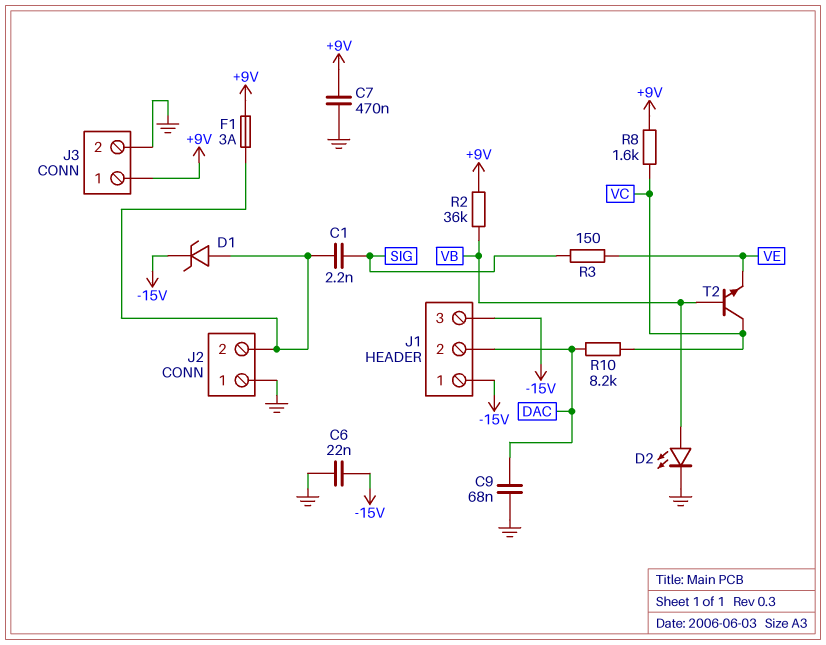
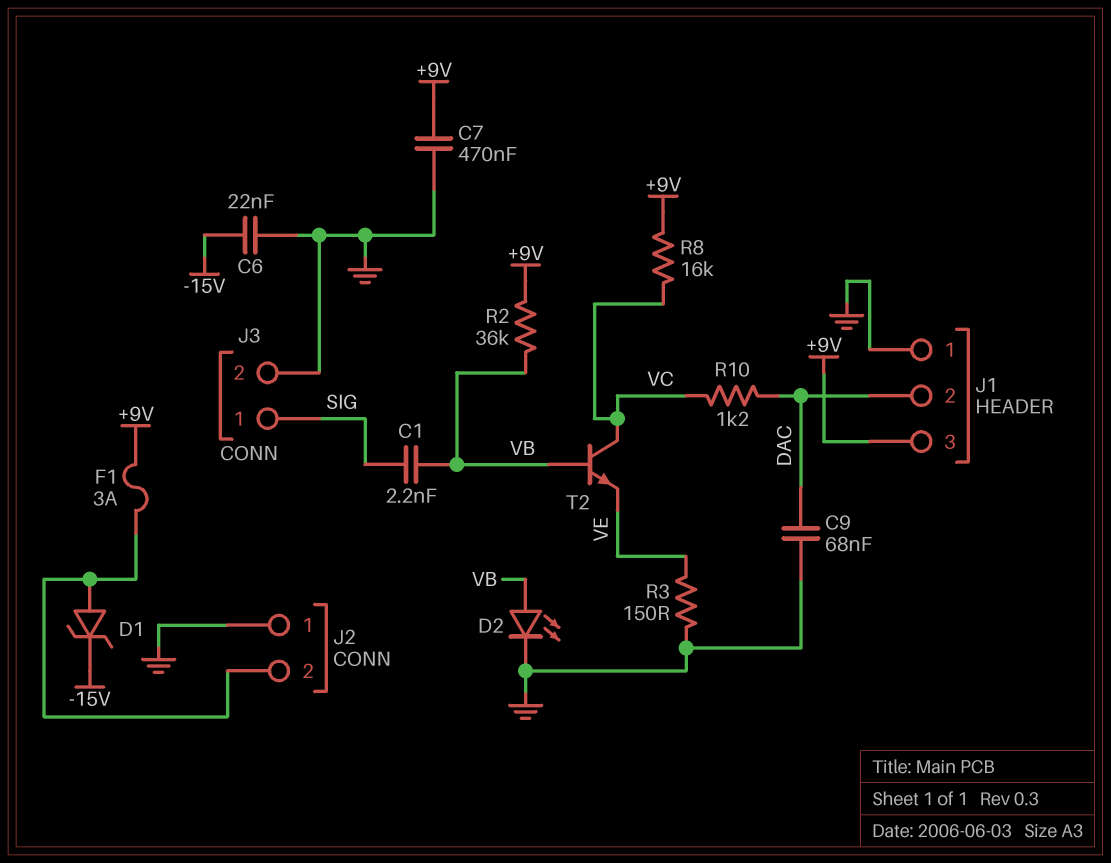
C1: 2.2nF (J2/2, SIG) -> 2.2nF (SIG, VB)
J1 pin 1: -15V -> GND
J1 pin 3: -15V -> +9V
J3 pin 1: +9V -> SIG
R3: 150 (SIG, VE) -> 150 (GND, VE)
R8: 1.6k (+9V, VC) -> 16k (+9V, VC)
R10: 8.2k (DAC, VC) -> 1.2k (DAC, VC)

